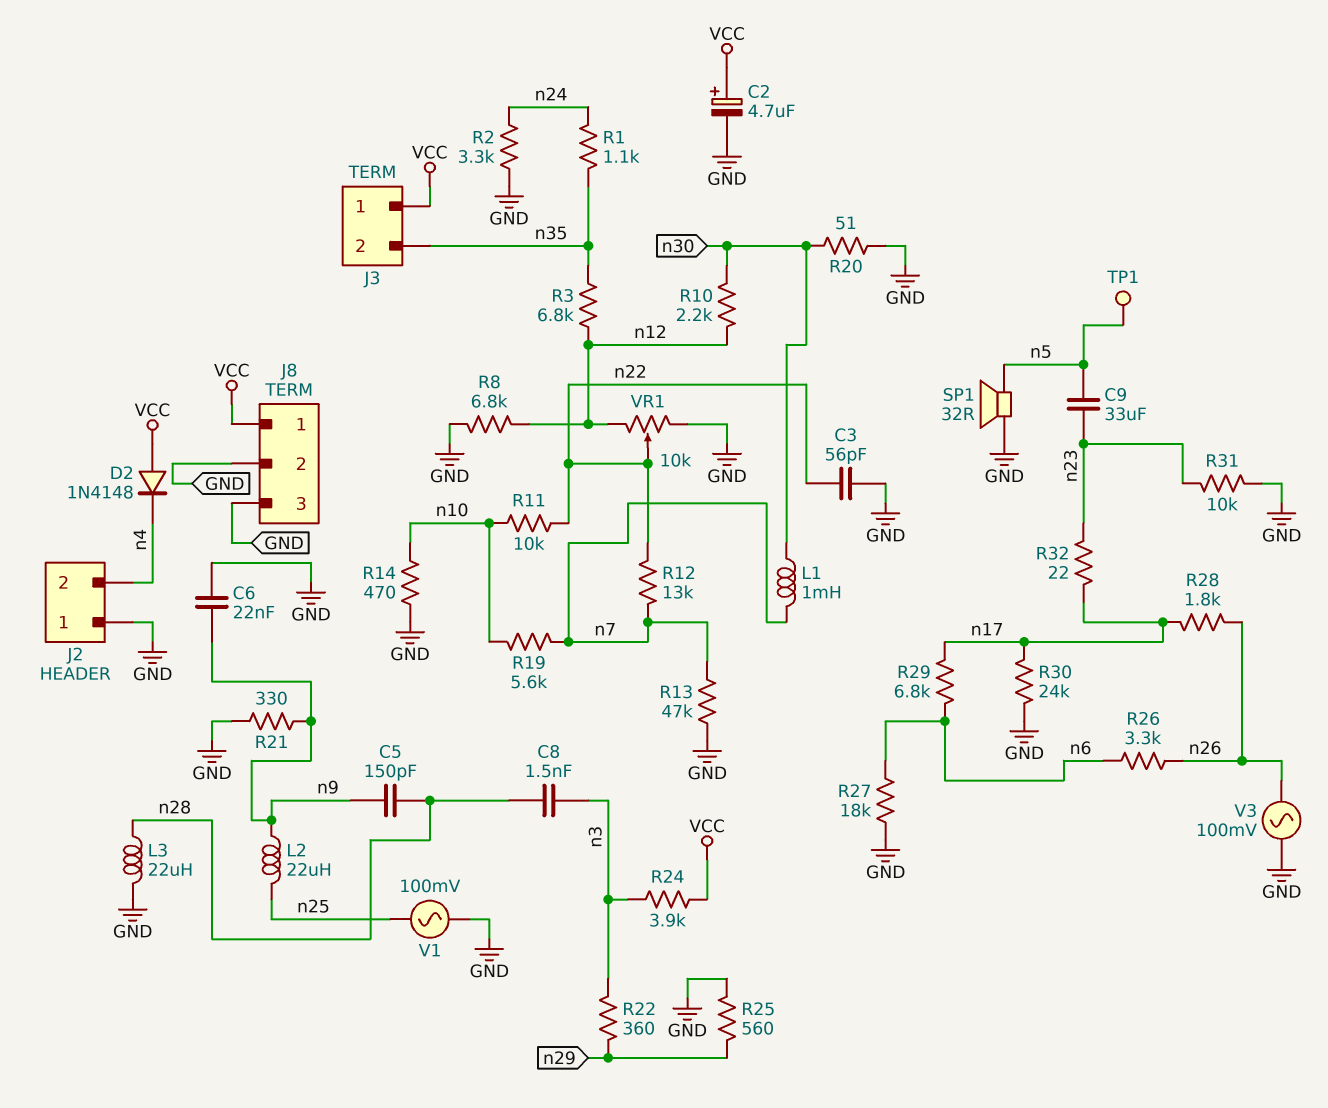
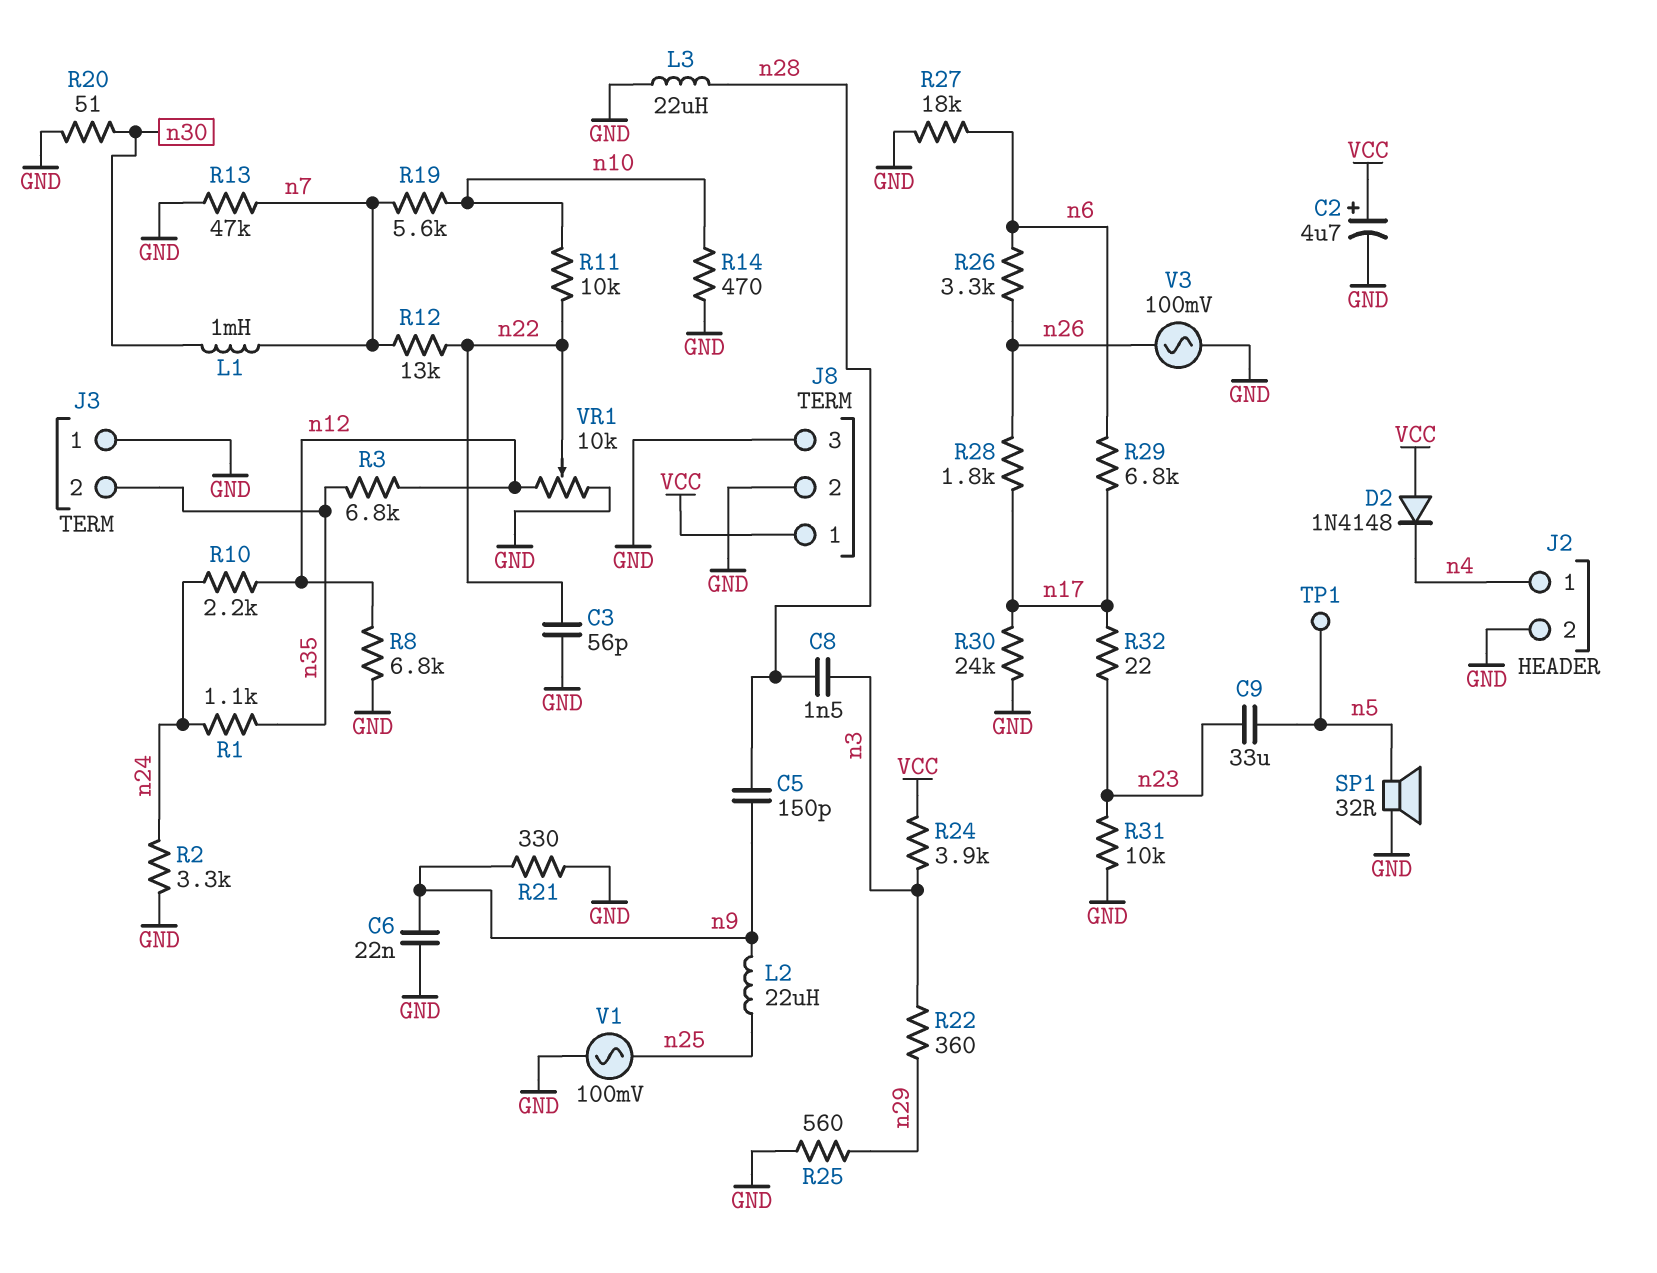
J2 pin 1: GND -> n4
J2 pin 2: n4 -> GND
J3 pin 1: VCC -> GND
R10: 2.2k (n12, n30) -> 2.2k (n12, n24)

